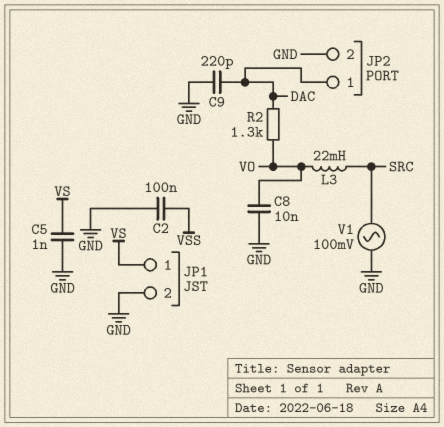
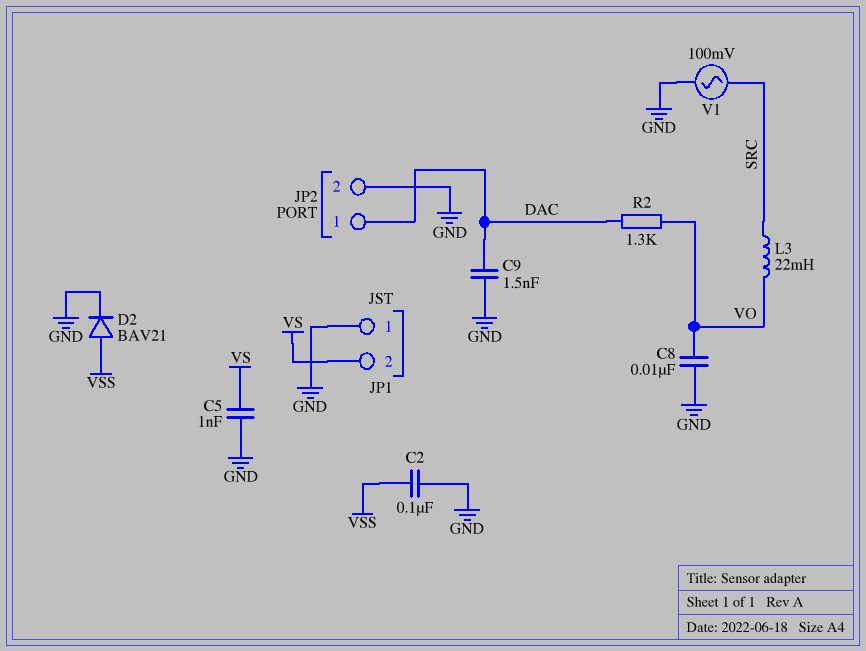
C9: 220pF (DAC, GND) -> 1.5nF (DAC, GND)
D2: none -> diode BAV21 (A VSS, K GND)
JP1 pin 1: VS -> GND
JP1 pin 2: GND -> VS

